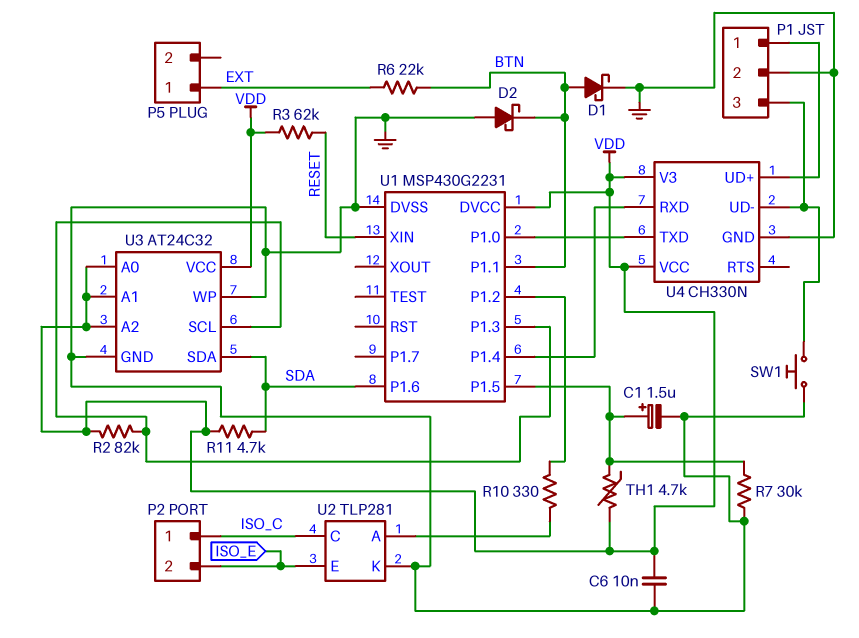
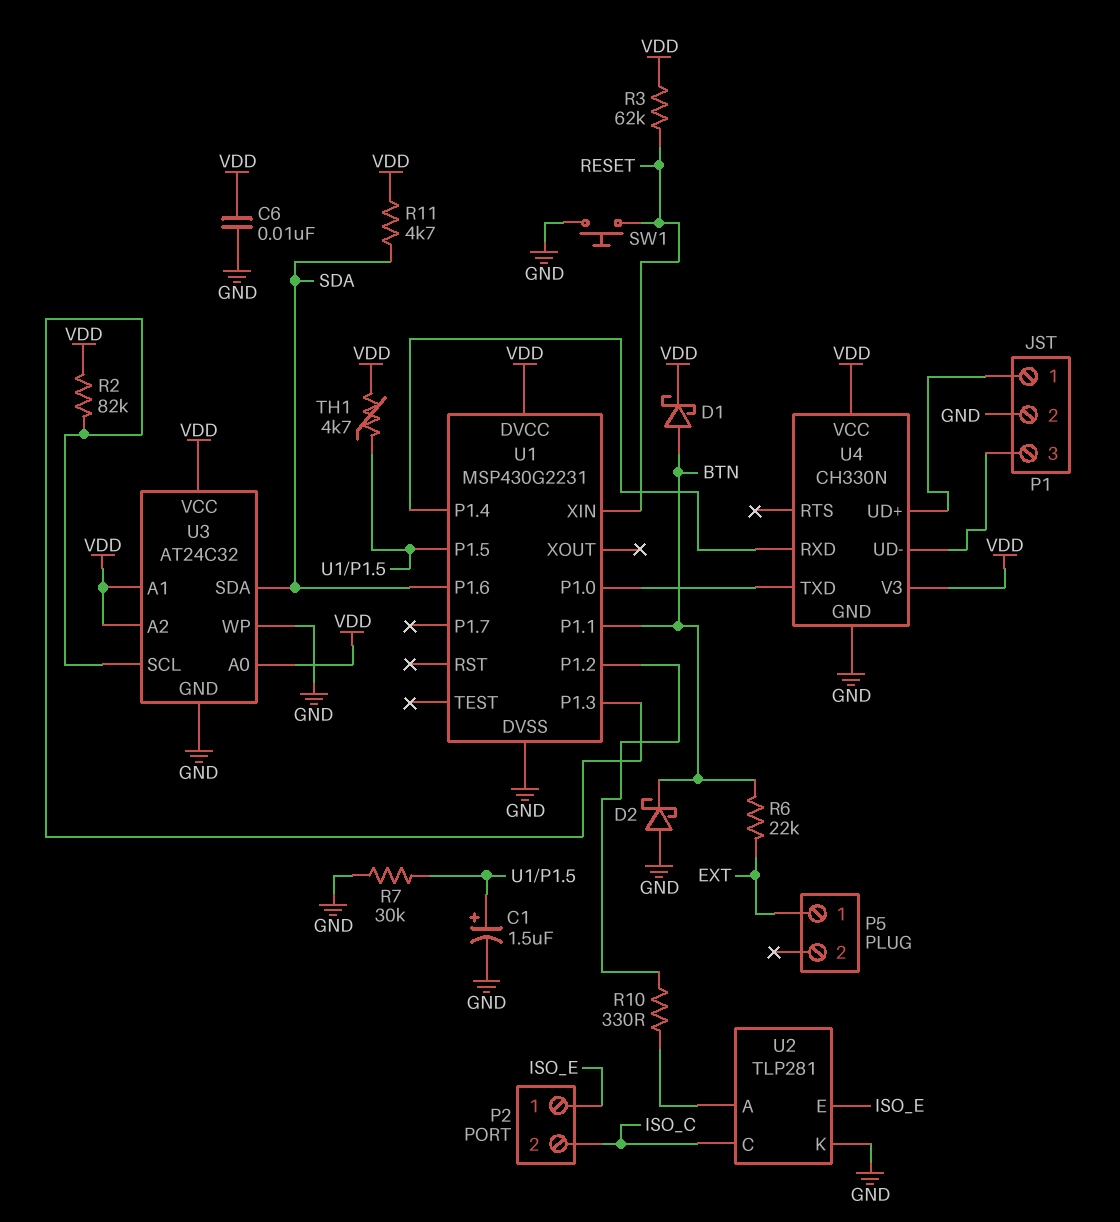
D1: schottky (A BTN, K GND) -> schottky (A BTN, K VDD)
P2 pin 1: ISO_C -> ISO_E
P2 pin 2: ISO_E -> ISO_C
SW1: button (GND, P1/3) -> button (GND, RESET)

